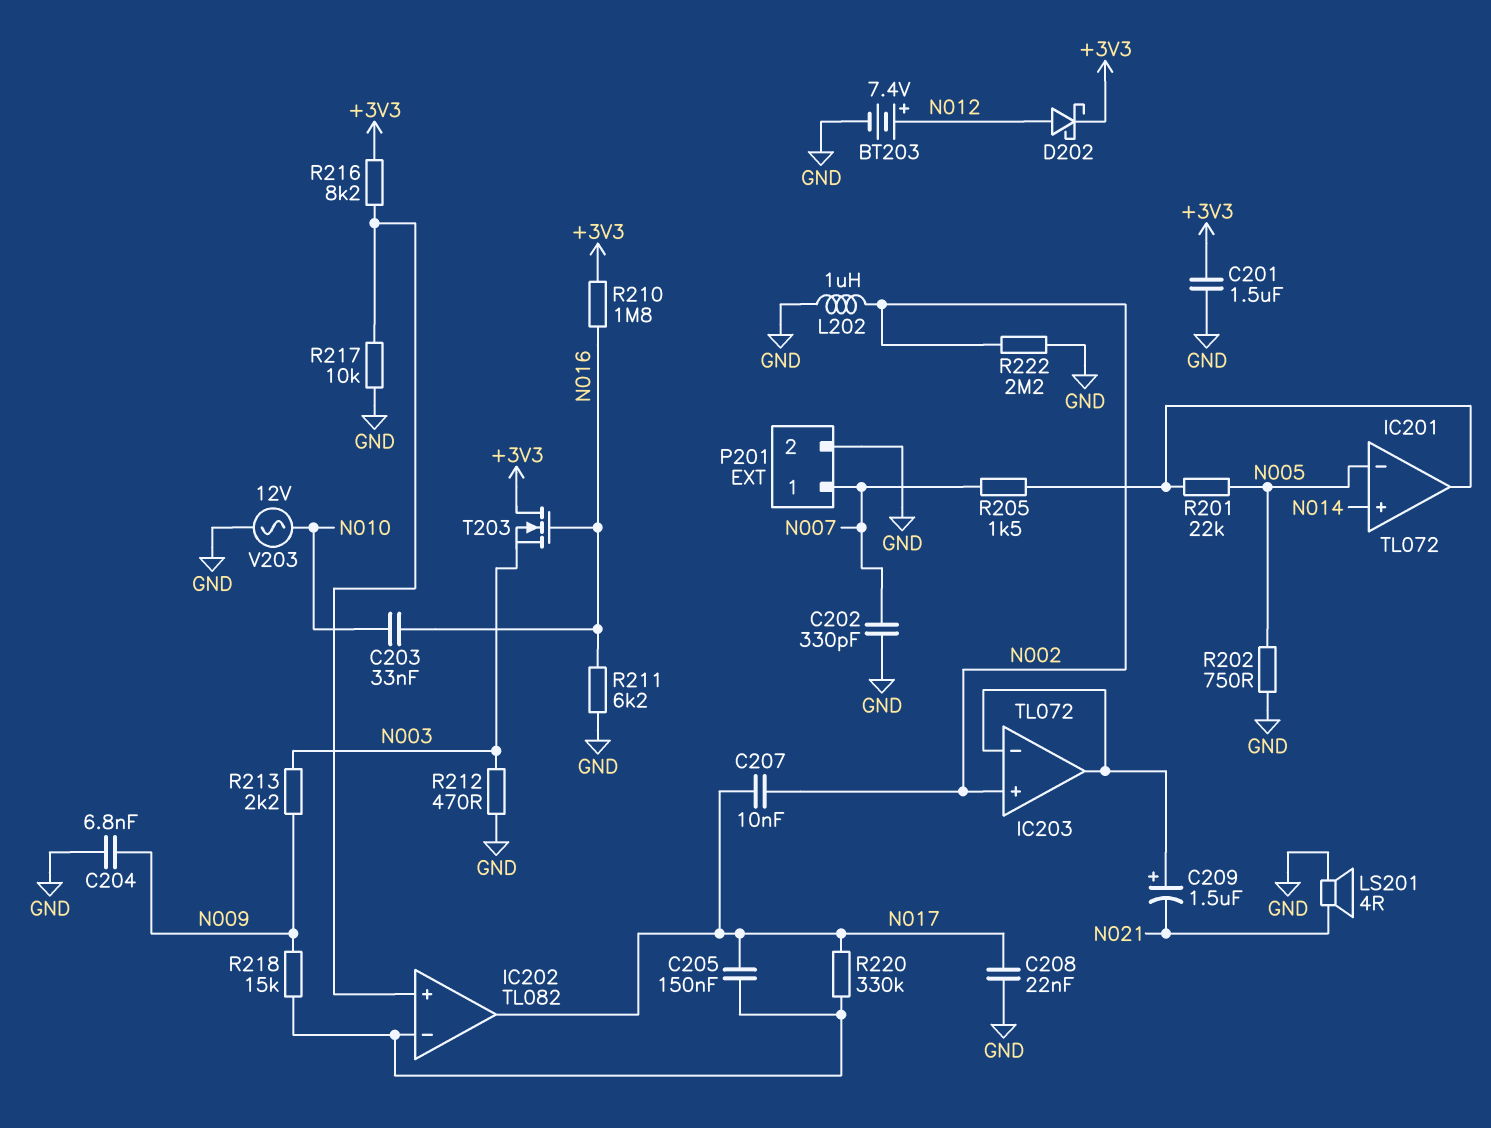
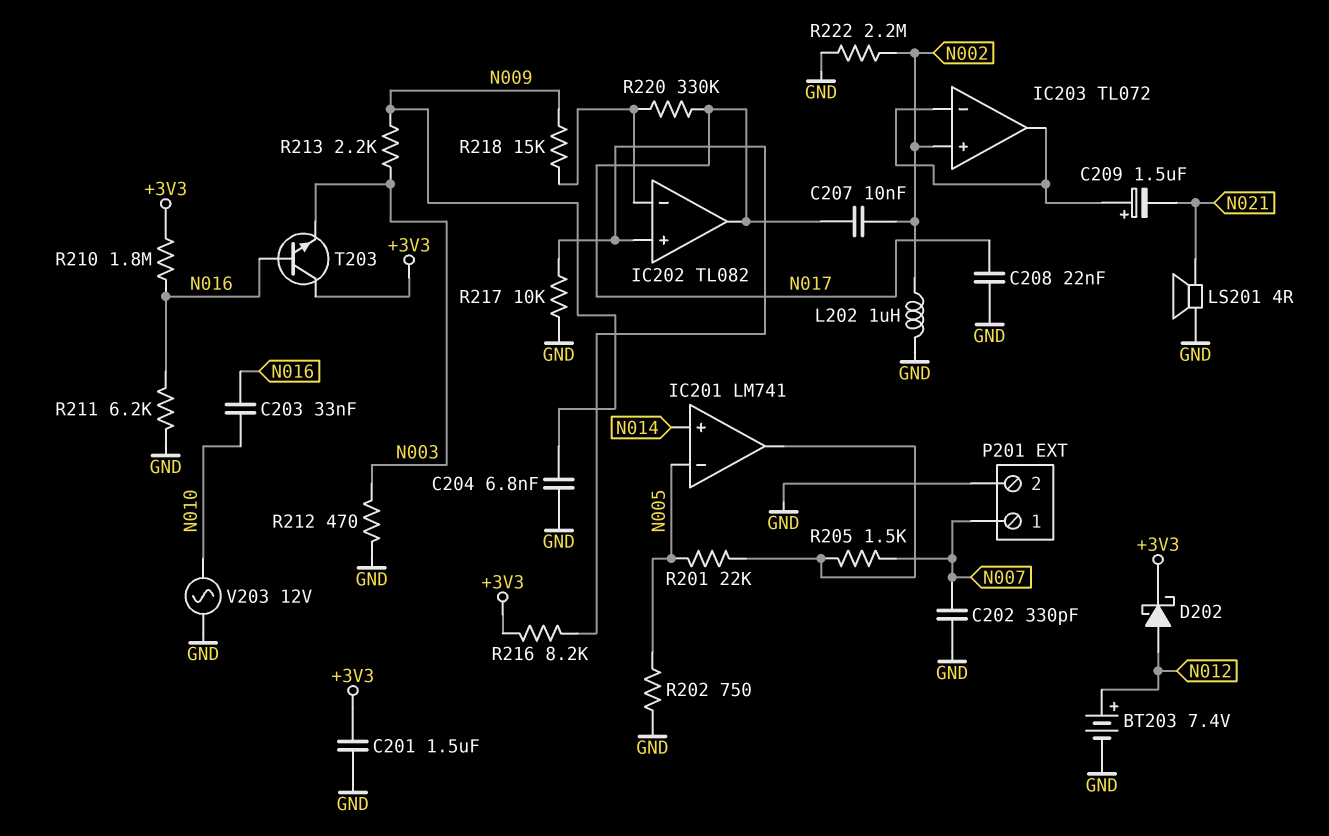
C205: 150nF (IC202/in-, N017) -> none
IC201: TL072 -> LM741
T203: NMOS (G N016, D +3V3, S N003) -> NPN (B N016, C +3V3, E N003)

